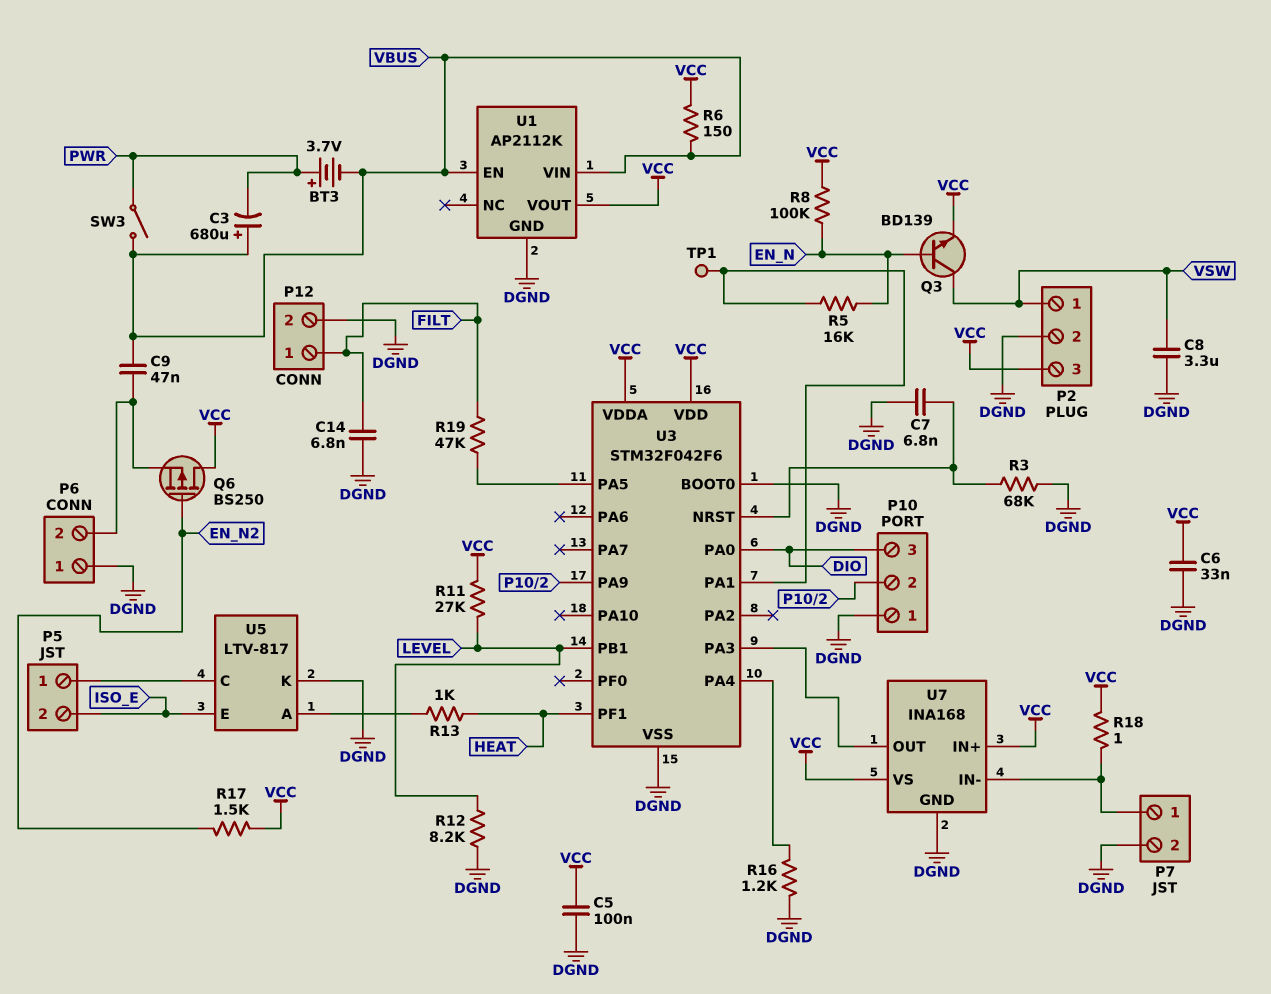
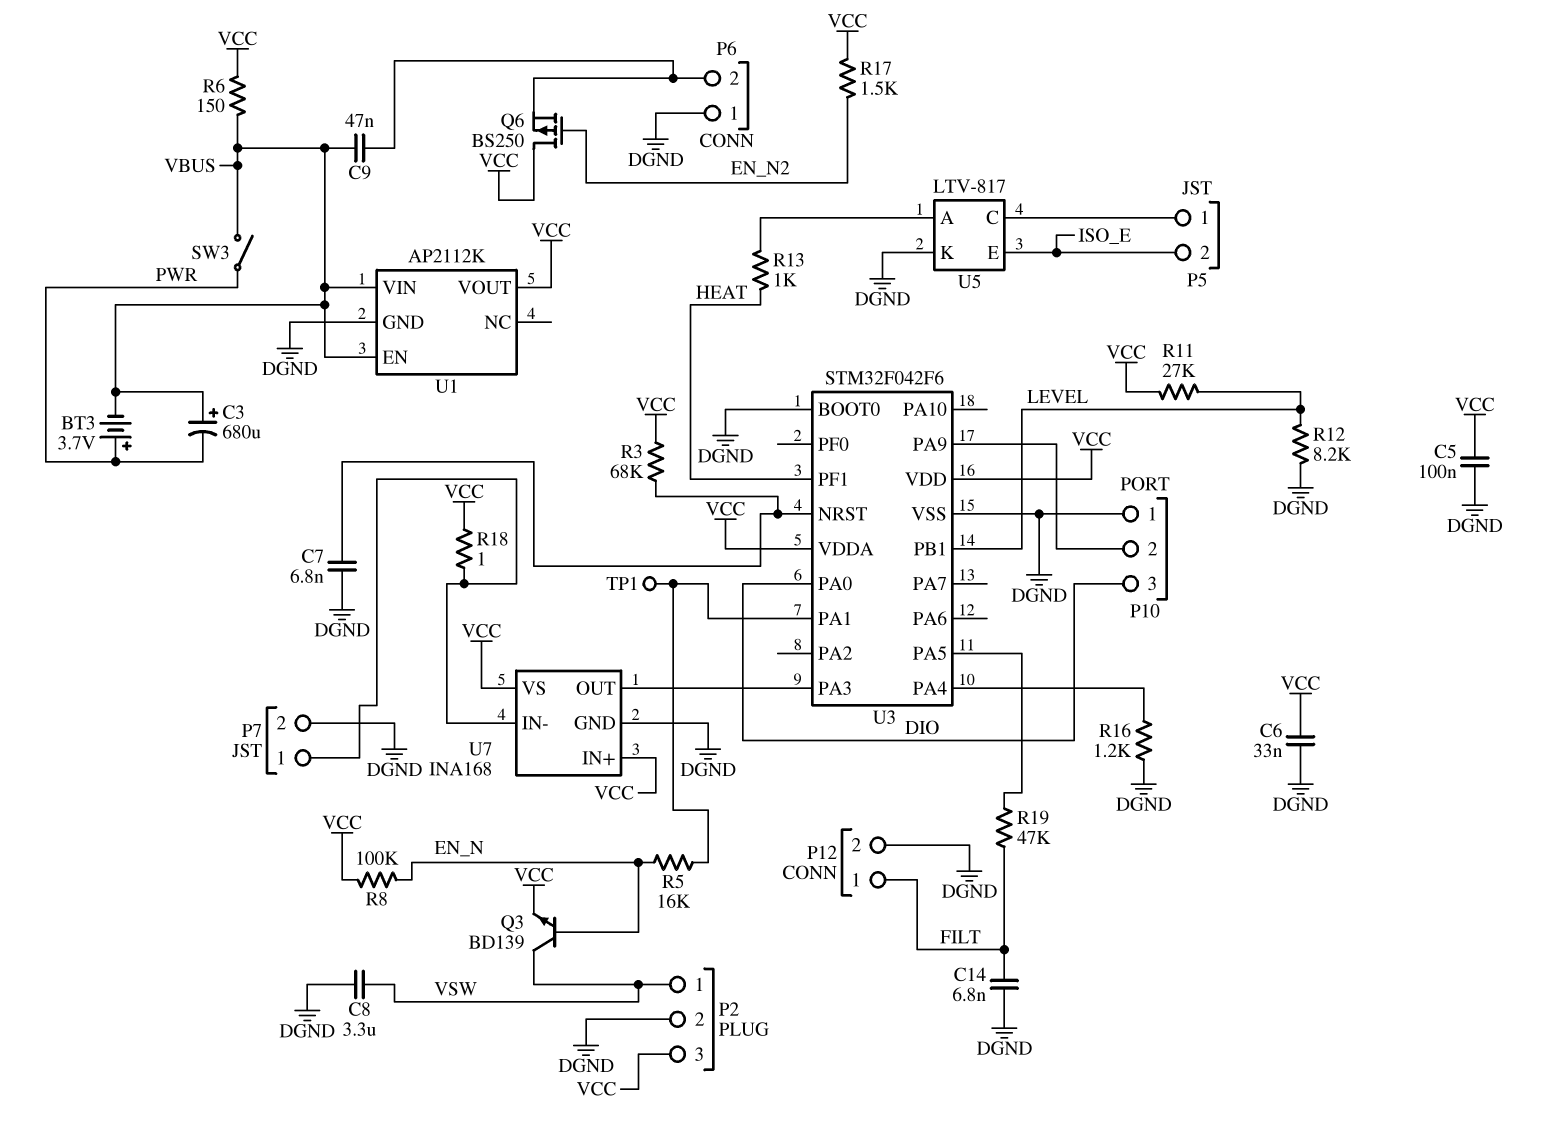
R3: 68k (DGND, U3/NRST) -> 68k (U3/NRST, VCC)

